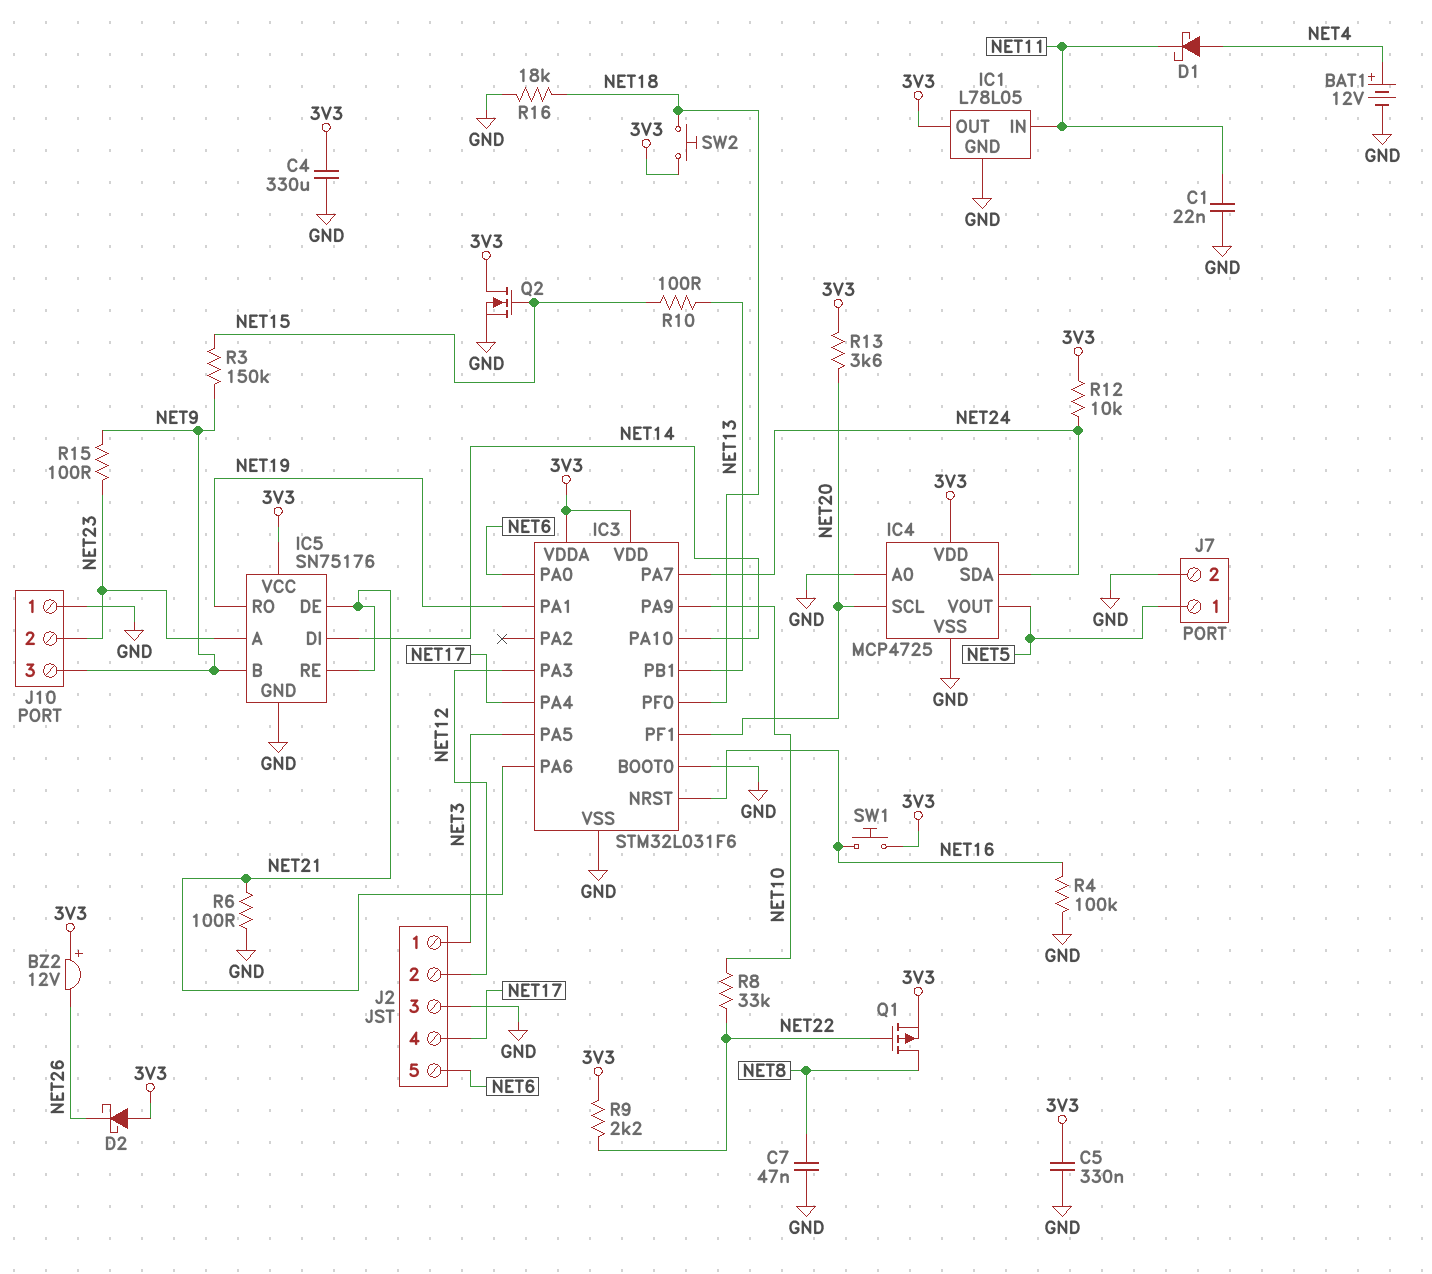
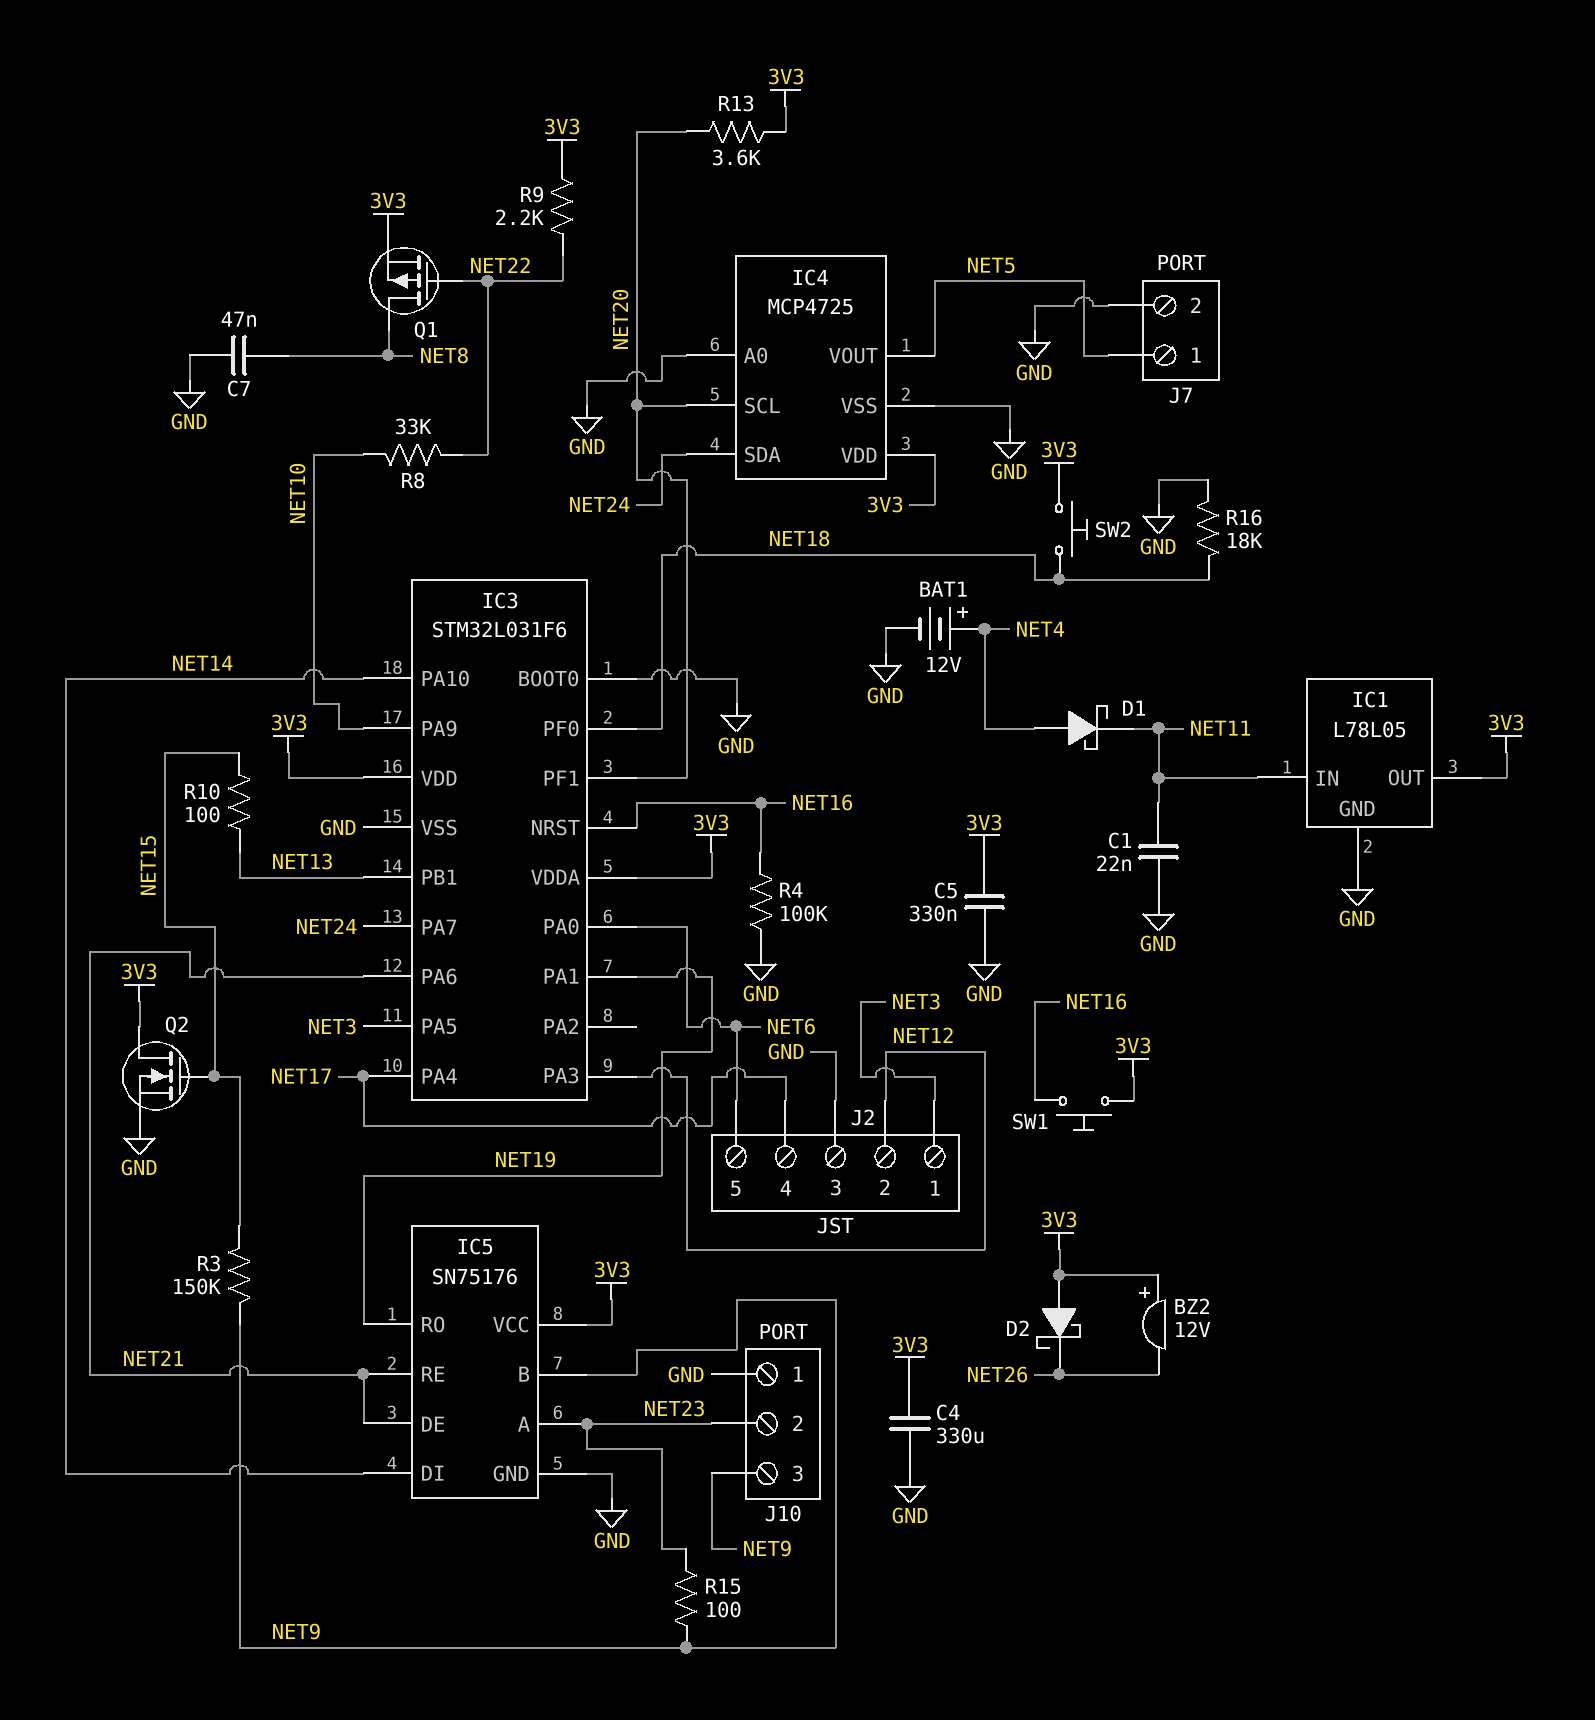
R6: 100 (GND, NET21) -> none
R12: 10k (3V3, NET24) -> none

